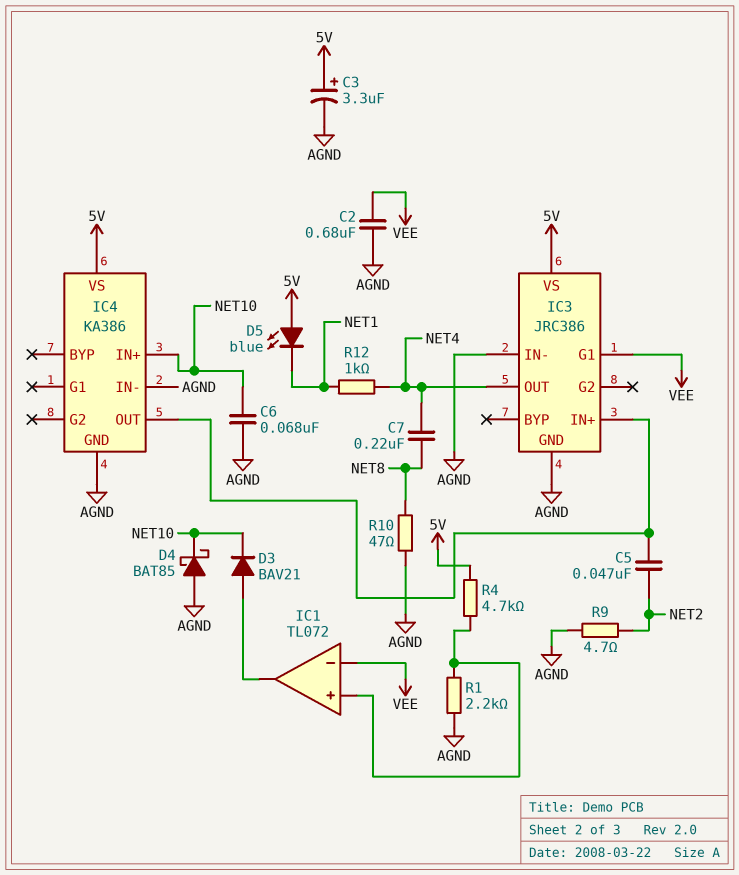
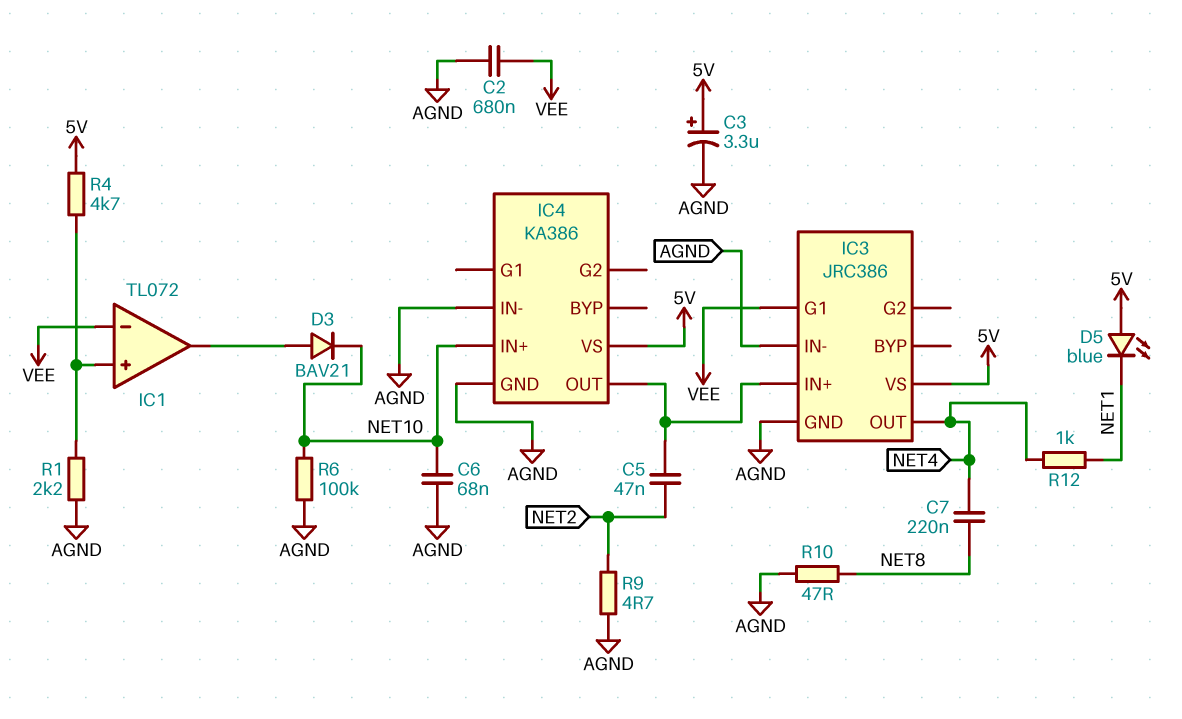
D4: schottky BAT85 (A AGND, K NET10) -> none
R6: none -> 100k (AGND, NET10)

